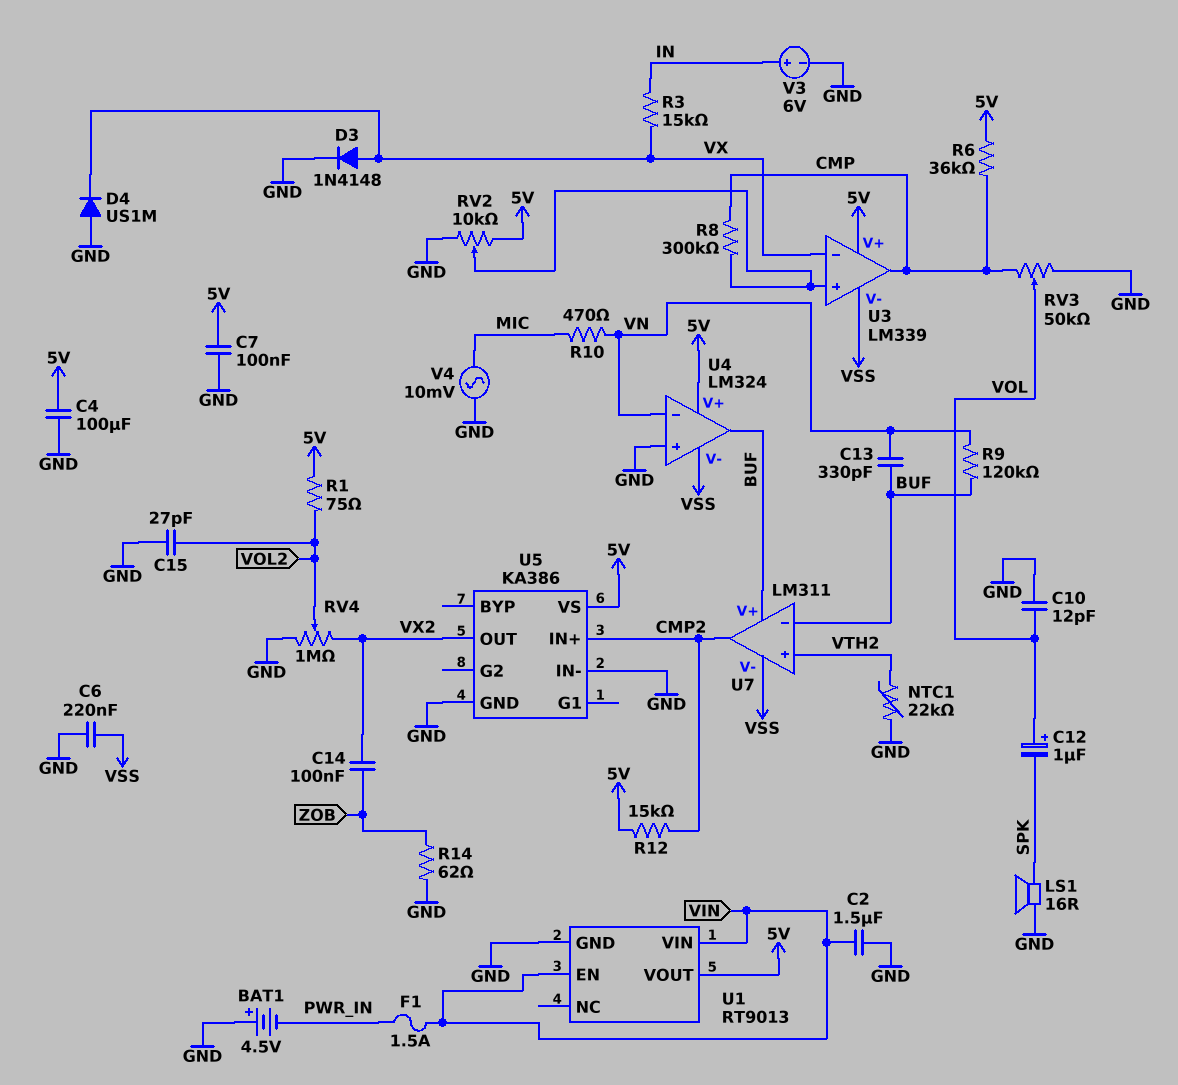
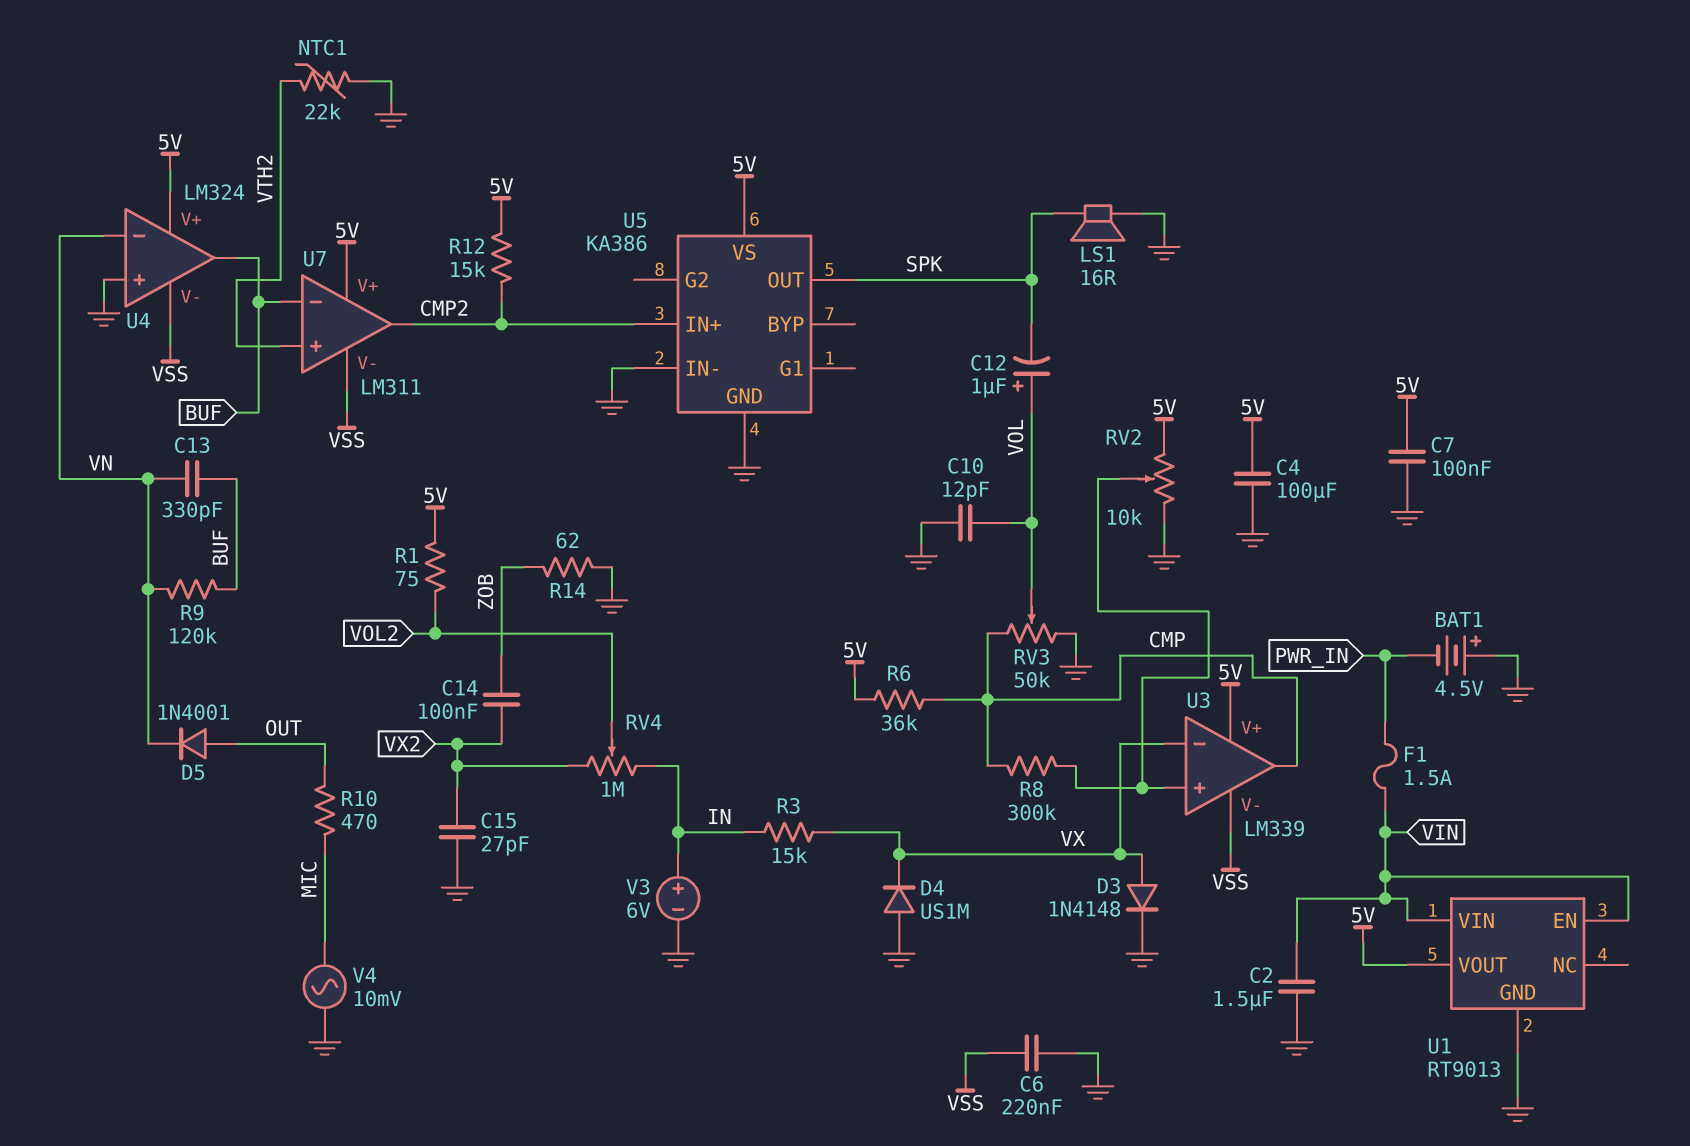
C15: 27pF (GND, VOL2) -> 27pF (GND, VX2)
D5: none -> diode 1N4001 (A OUT, K VN)
R10: 470 (MIC, VN) -> 470 (MIC, OUT)
RV4: 1M (GND, VX2, wiper VOL2) -> 1M (IN, VX2, wiper VOL2)
U5 pin OUT: VX2 -> SPK
U7 pin V+: BUF -> 5V

